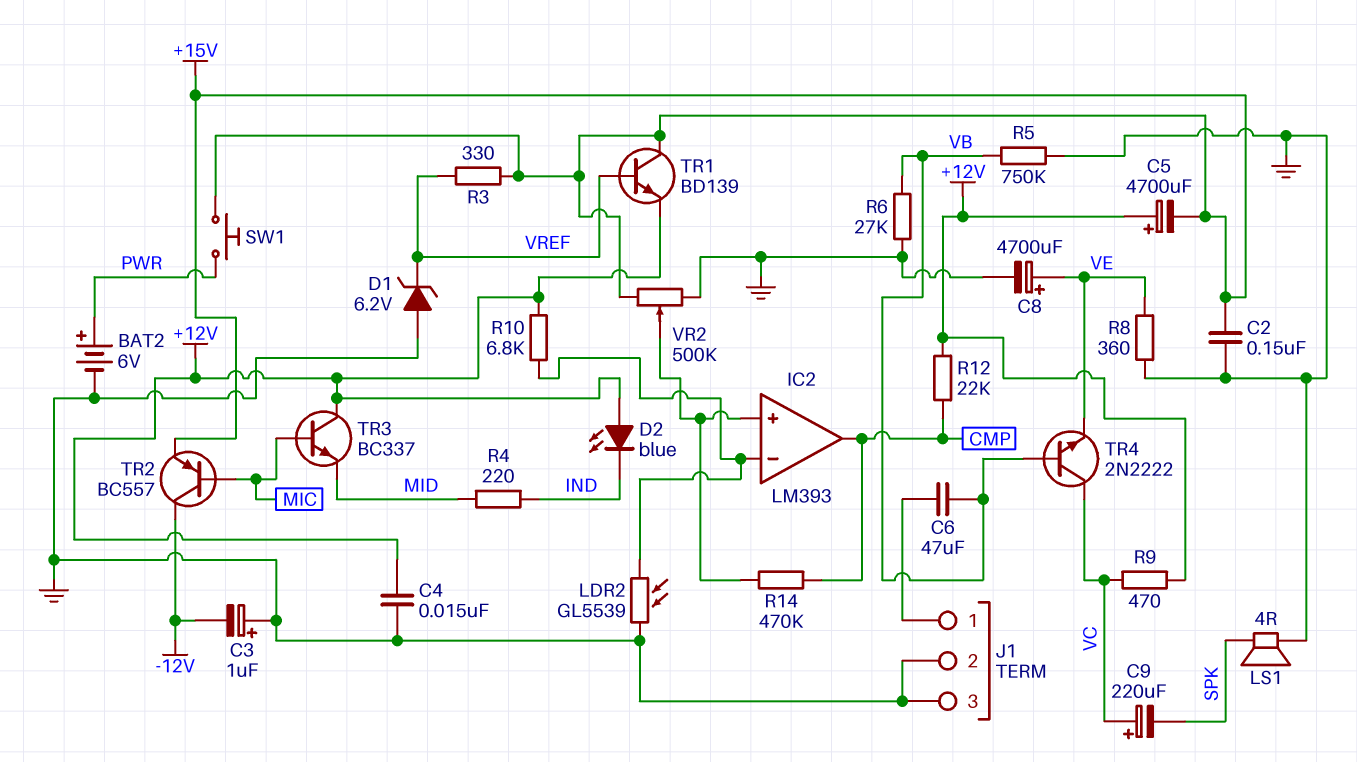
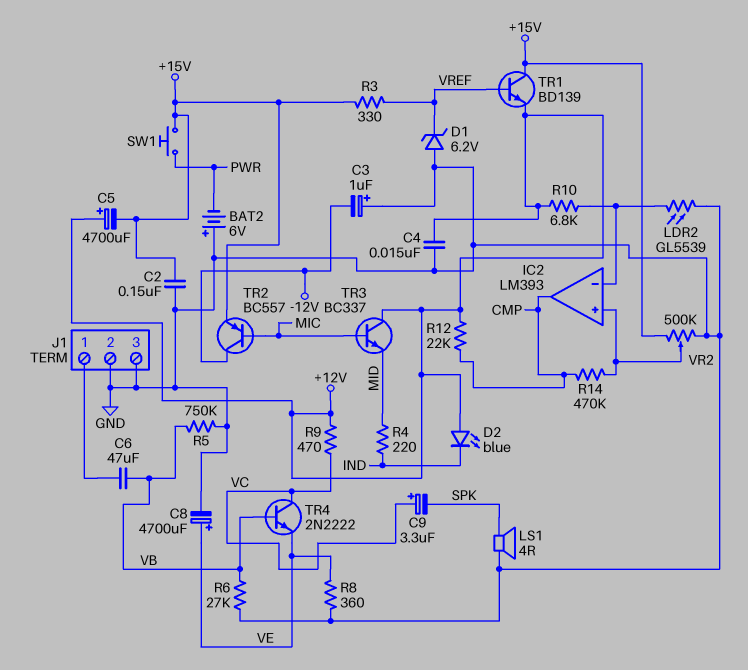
BAT2: 6V (plus PWR, minus GND) -> 6V (plus GND, minus PWR)
C9: 220uF (plus VC, minus SPK) -> 3.3uF (plus VC, minus SPK)

